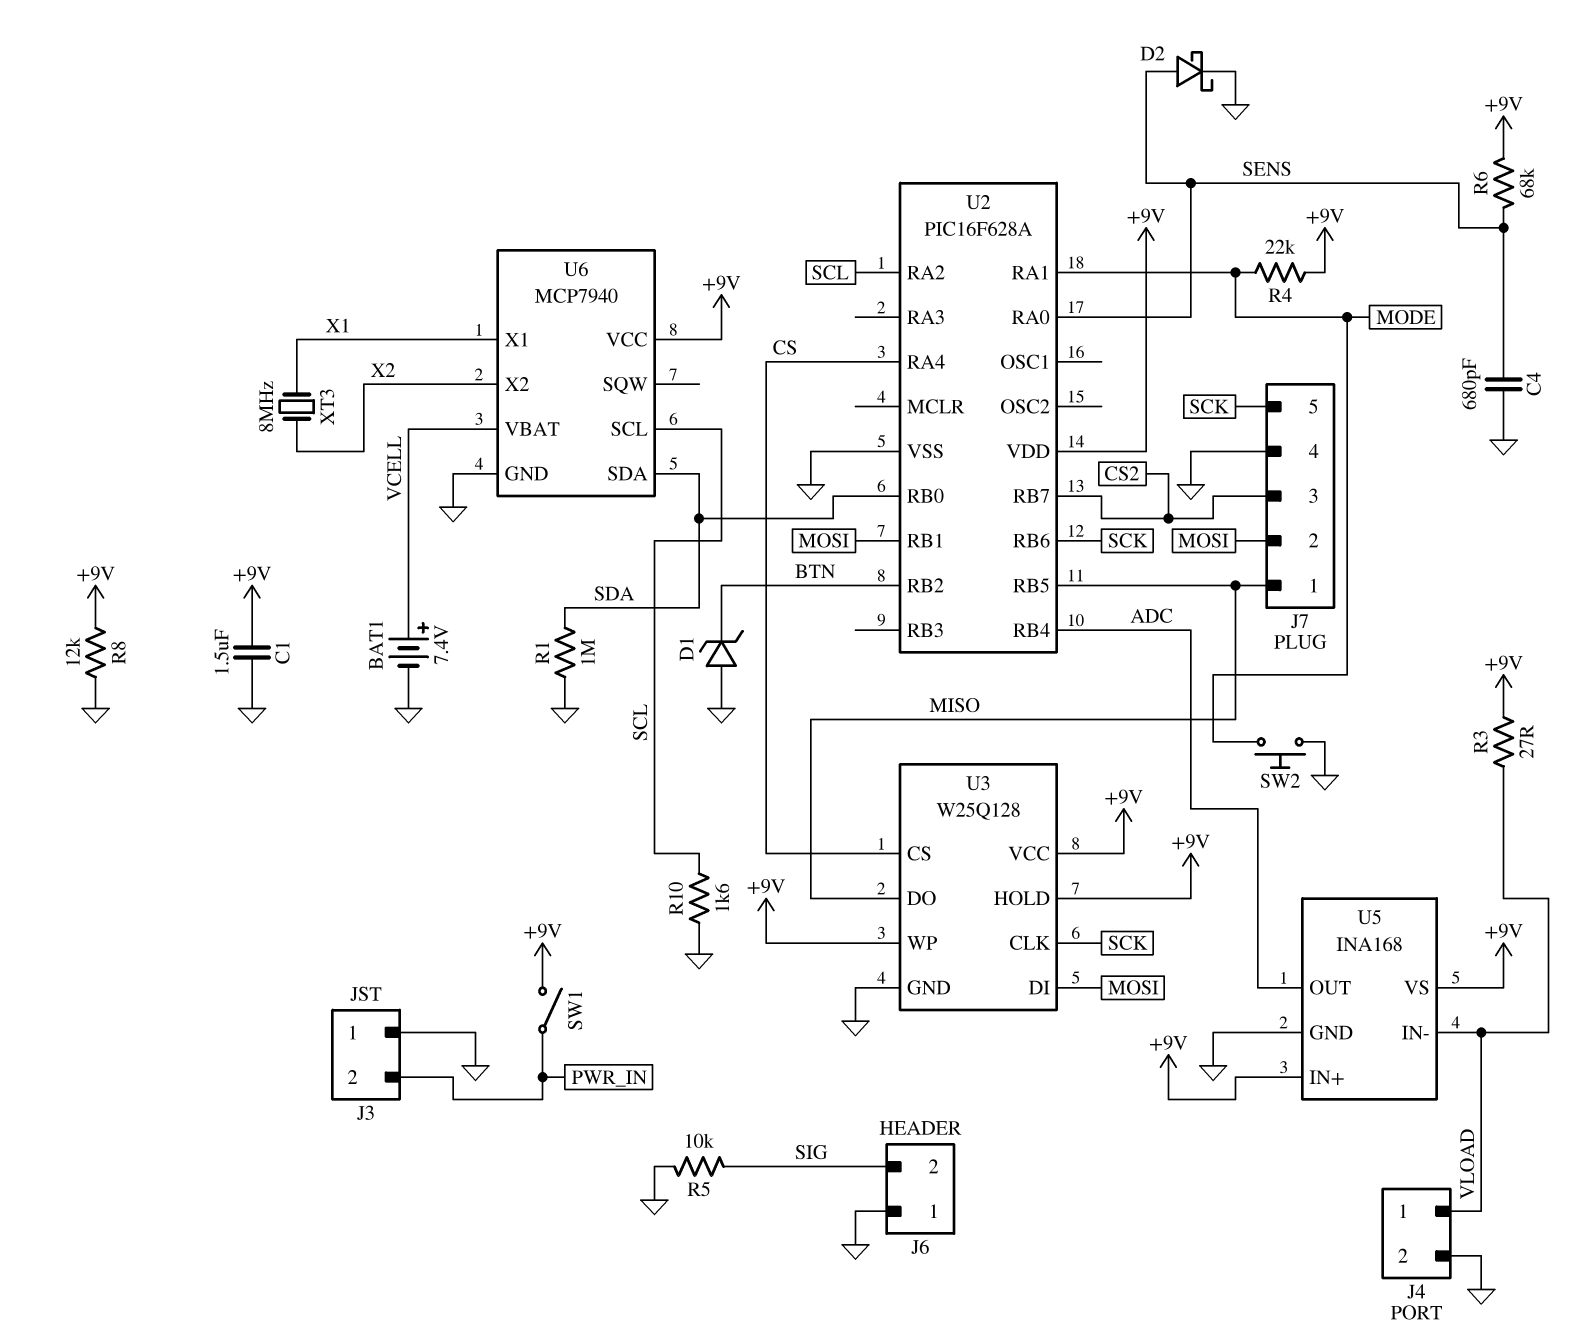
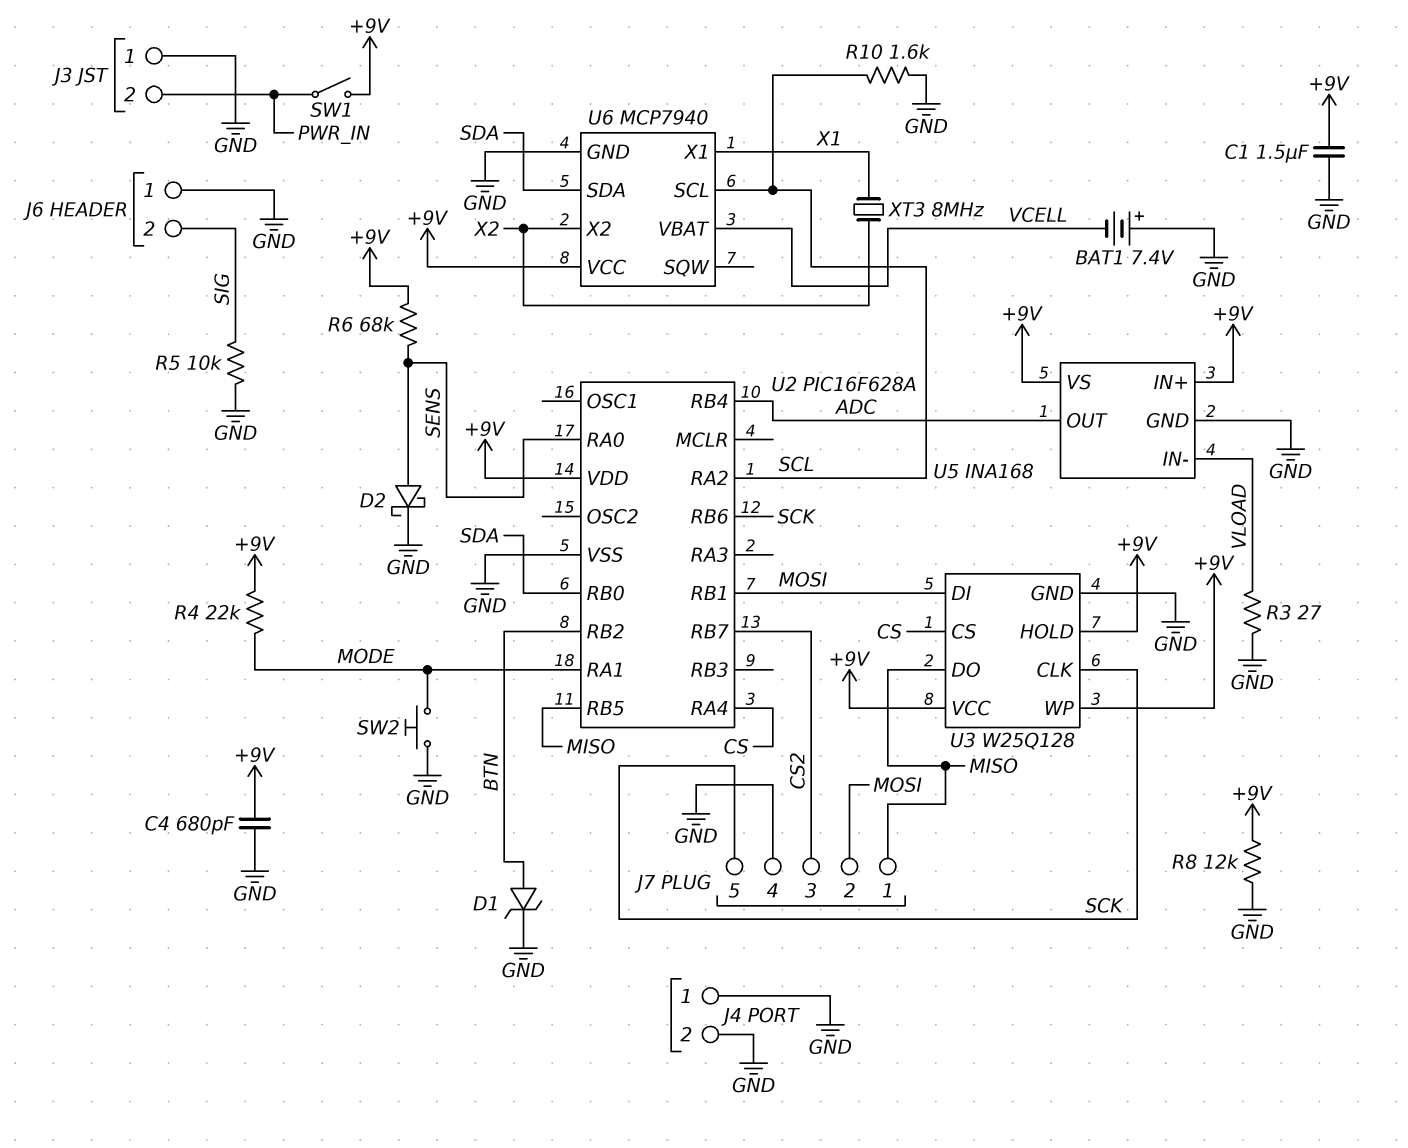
BAT1: 7.4V (plus VCELL, minus GND) -> 7.4V (plus GND, minus VCELL)
C4: 680pF (GND, SENS) -> 680pF (+9V, GND)
D1: zener (A GND, K BTN) -> zener (A BTN, K GND)
J4 pin 1: VLOAD -> GND
R1: 1M (GND, SDA) -> none
R3: 27 (+9V, VLOAD) -> 27 (GND, VLOAD)

